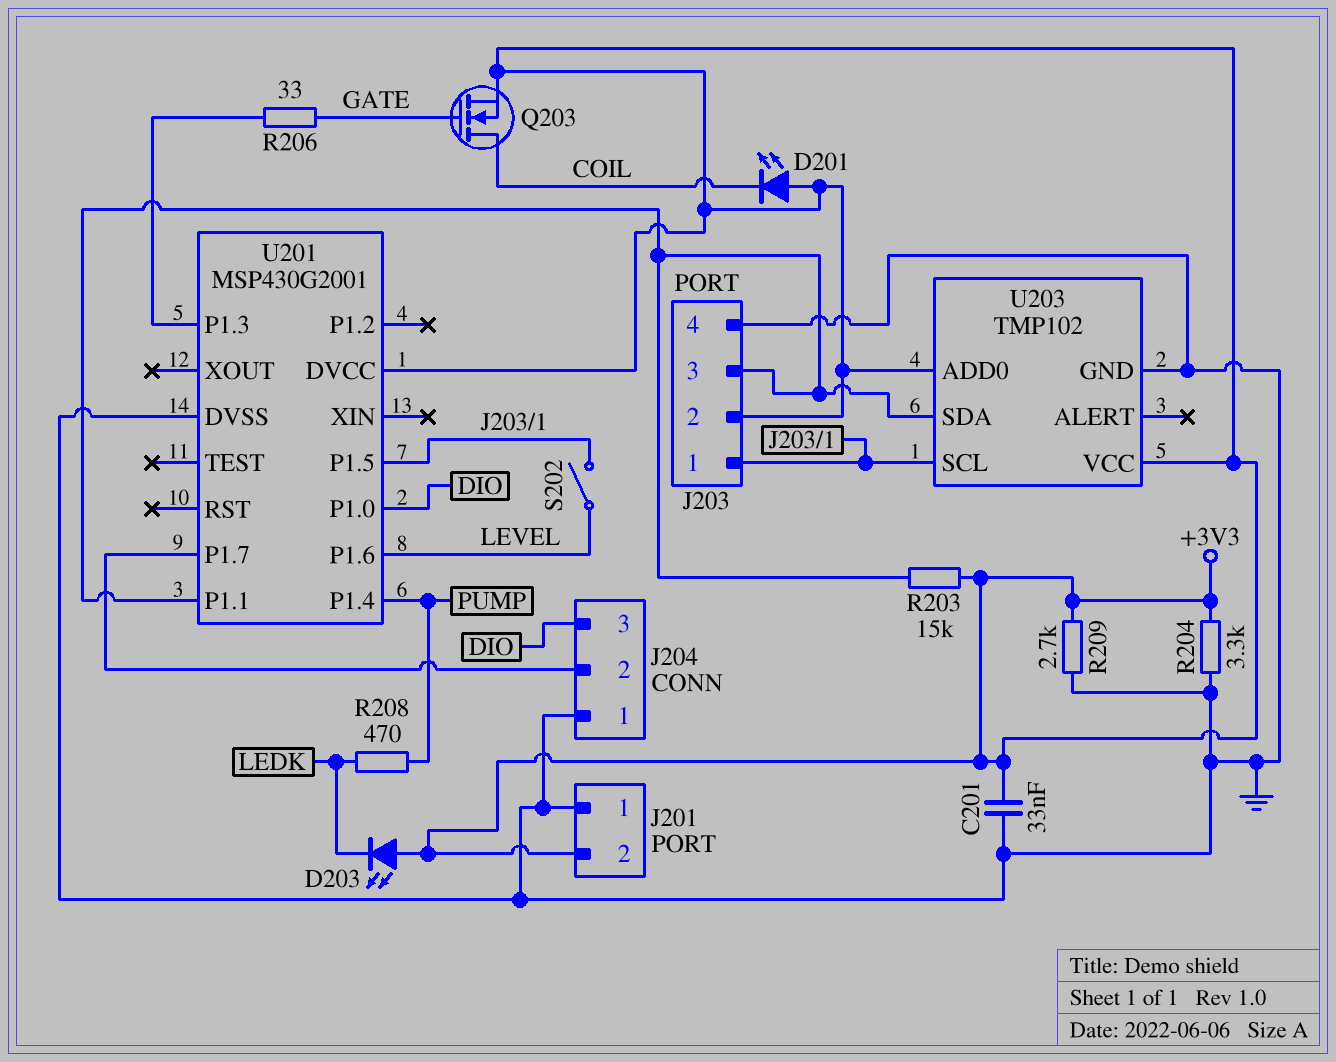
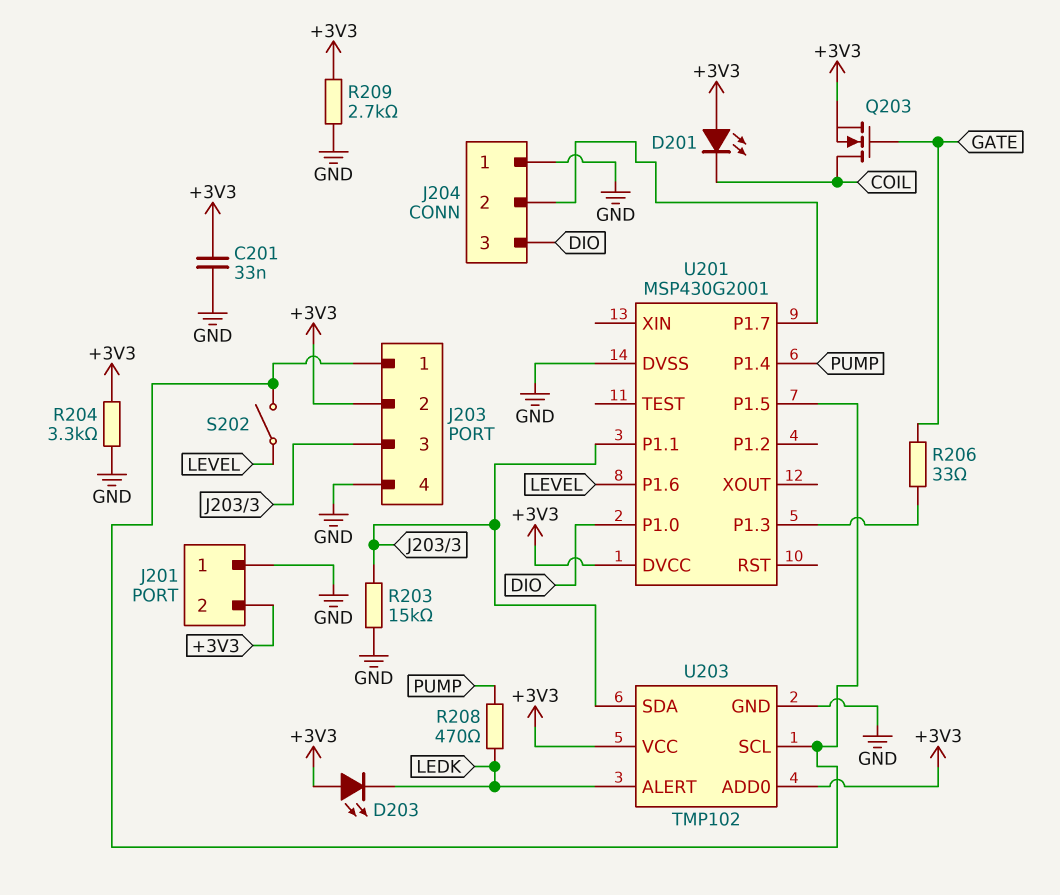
R203: 15k (+3V3, J203/3) -> 15k (GND, J203/3)
U203 pin ALERT: none -> LEDK

